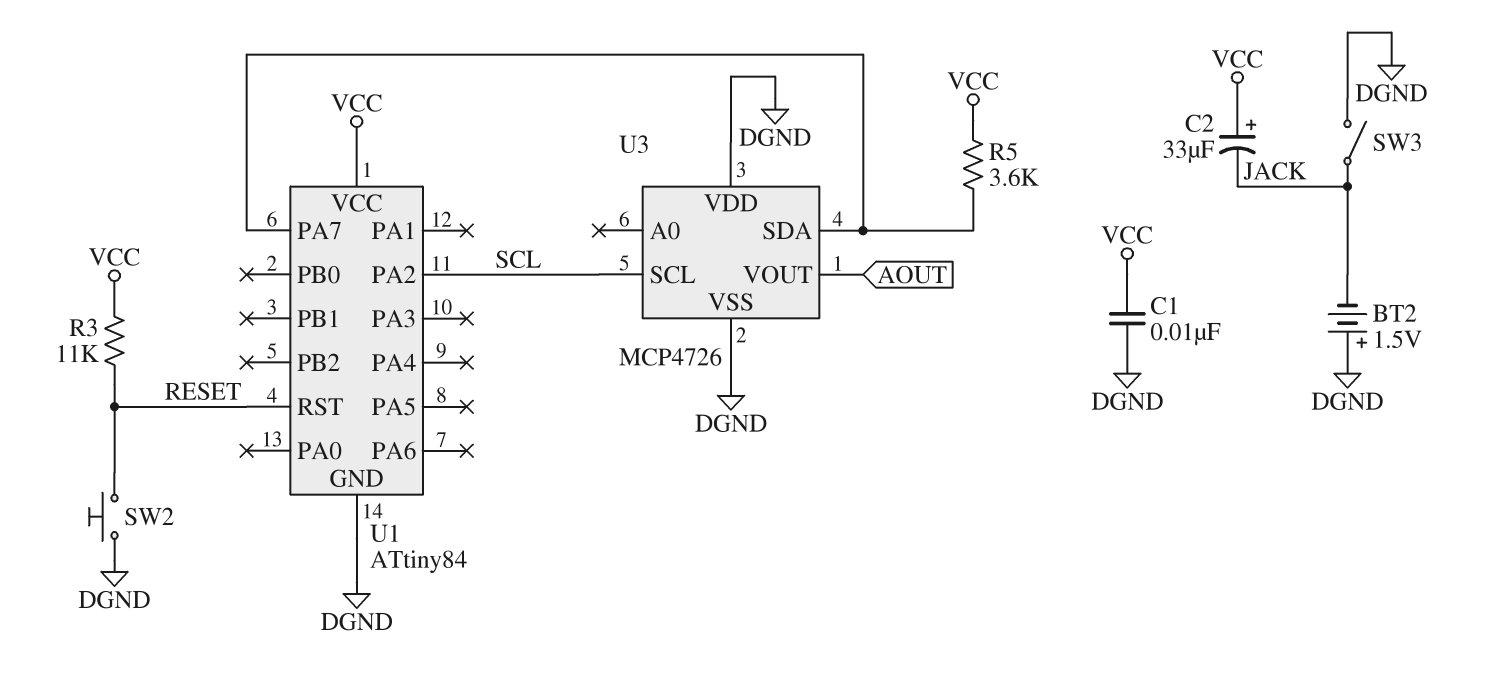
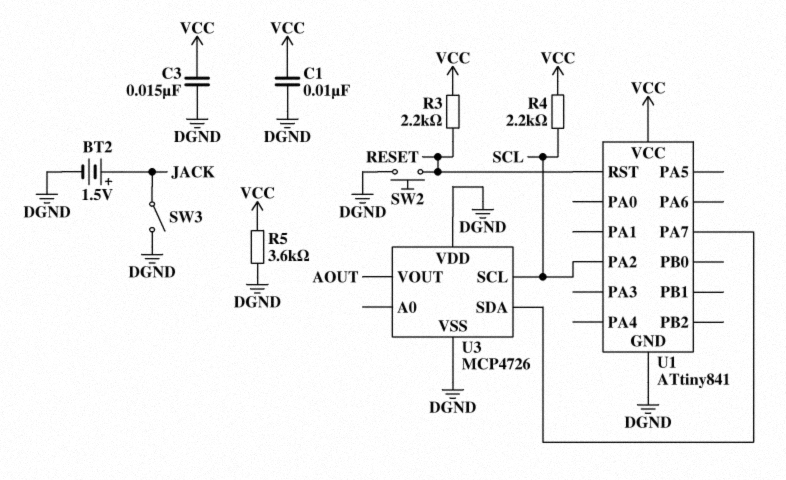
BT2: 1.5V (plus DGND, minus JACK) -> 1.5V (plus JACK, minus DGND)
C2: 33uF (plus VCC, minus JACK) -> none
C3: none -> 15nF (DGND, VCC)
R3: 11k (RESET, VCC) -> 2.2k (RESET, VCC)
R4: none -> 2.2k (SCL, VCC)
R5: 3.6k (U1/PA7, VCC) -> 3.6k (DGND, VCC)
U1: ATtiny84 -> ATtiny841

